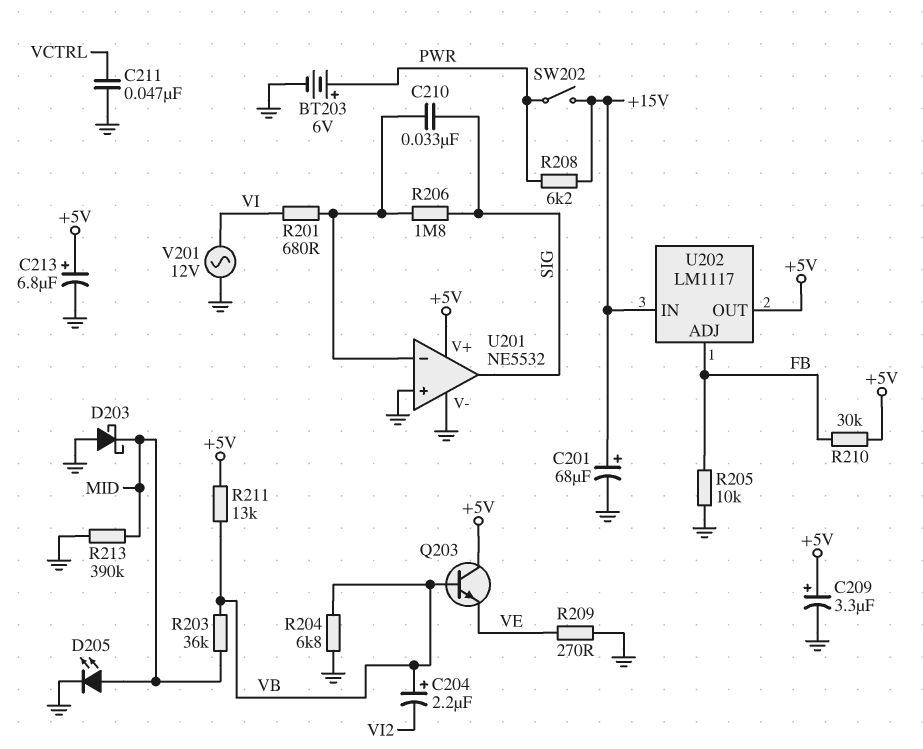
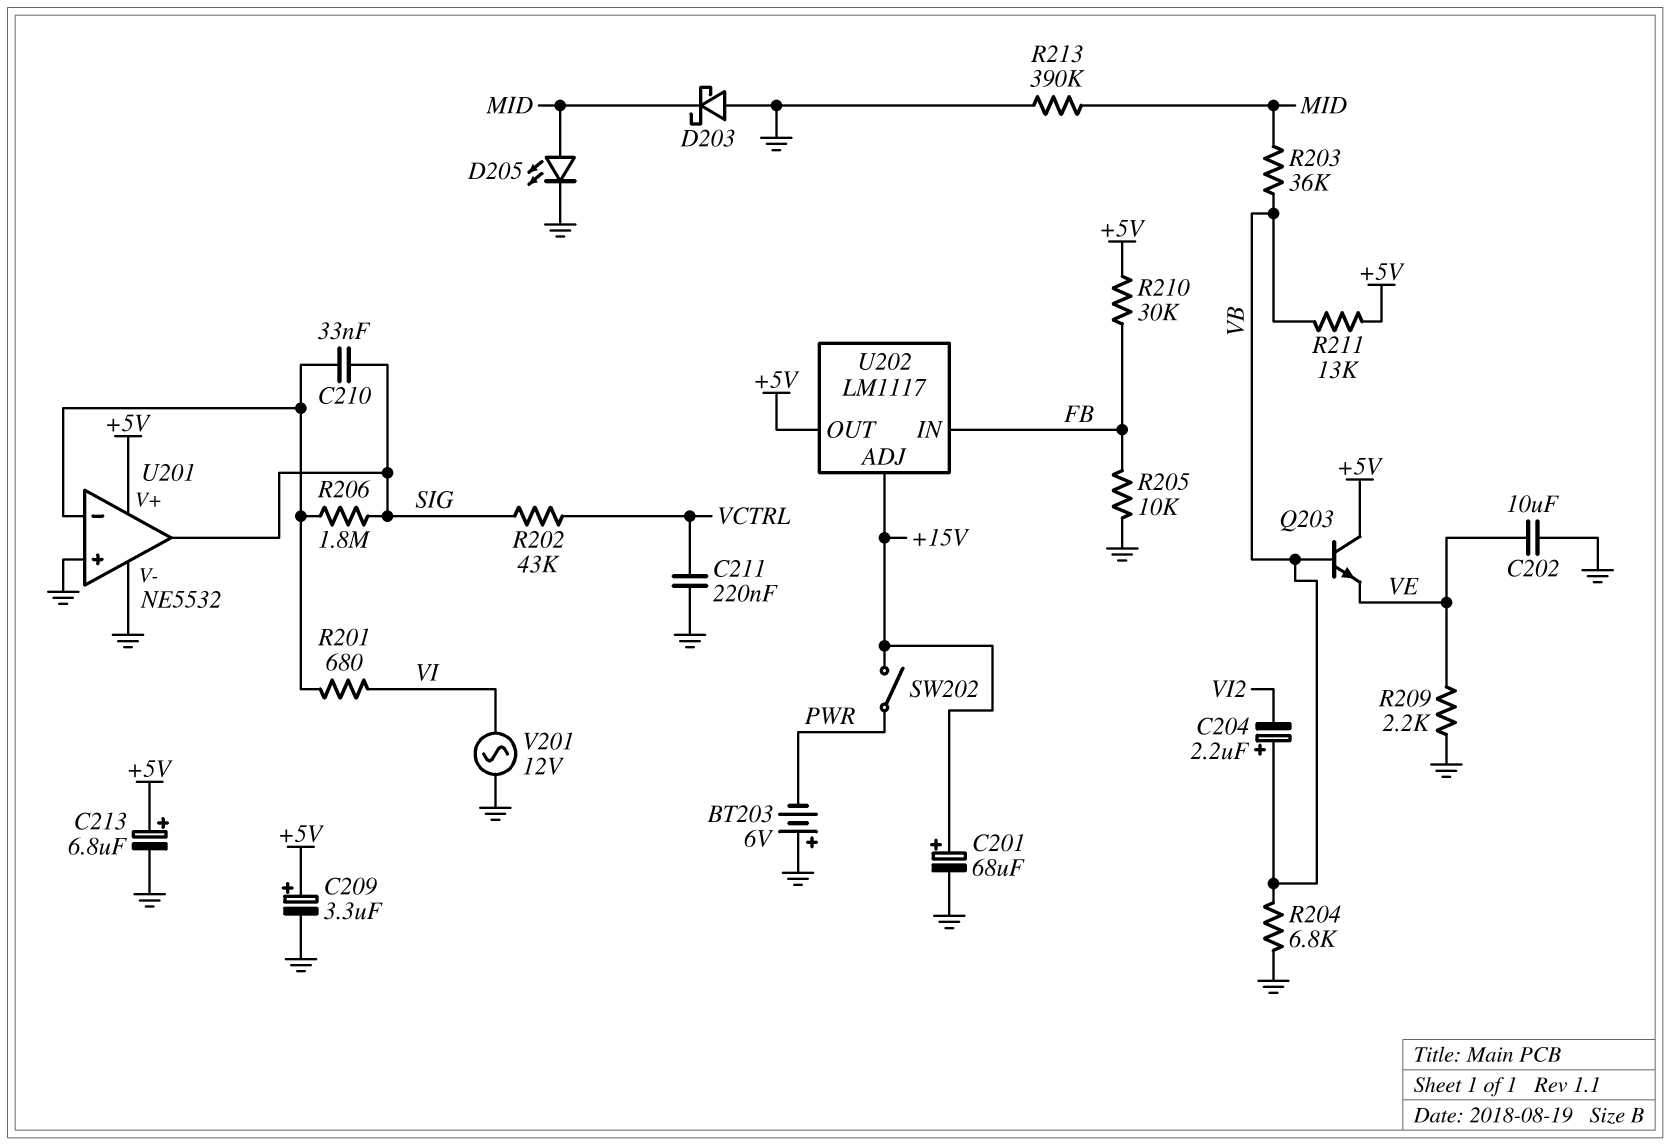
BT203: 6V (plus PWR, minus GND) -> 6V (plus GND, minus PWR)
C202: none -> 10uF (GND, VE)
C211: 47nF (GND, VCTRL) -> 220nF (GND, VCTRL)
R202: none -> 43k (SIG, VCTRL)
R208: 6.2k (+15V, PWR) -> none
R209: 270 (GND, VE) -> 2.2k (GND, VE)
U202 pin ADJ: FB -> +15V
U202 pin IN: +15V -> FB

